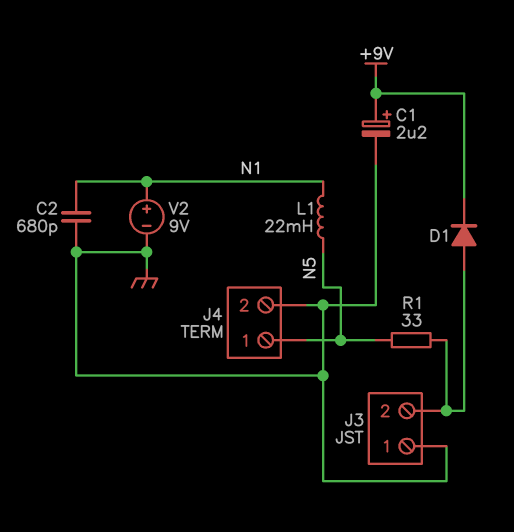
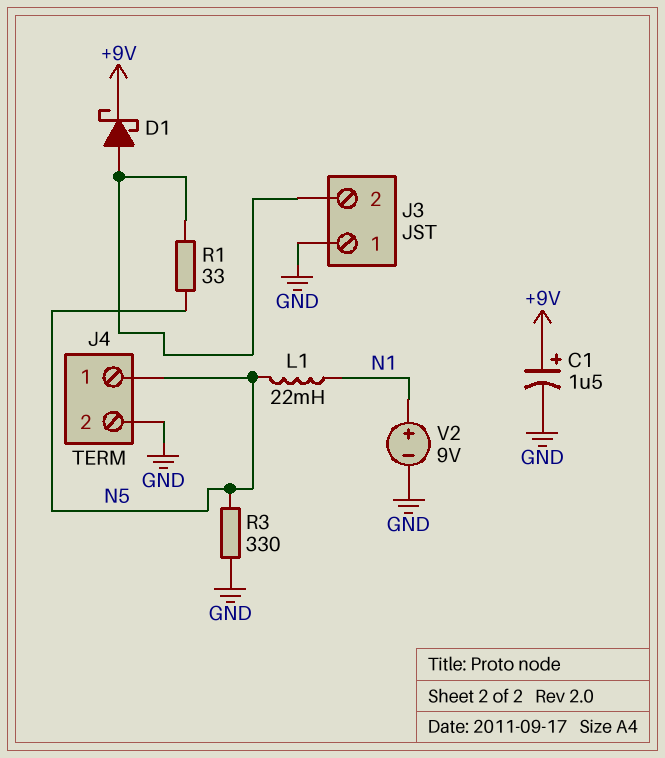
C1: 2.2uF (plus +9V, minus GND) -> 1.5uF (plus +9V, minus GND)
C2: 680pF (GND, N1) -> none
D1: diode (A J3/2, K +9V) -> schottky (A J3/2, K +9V)
R3: none -> 330 (GND, N5)

